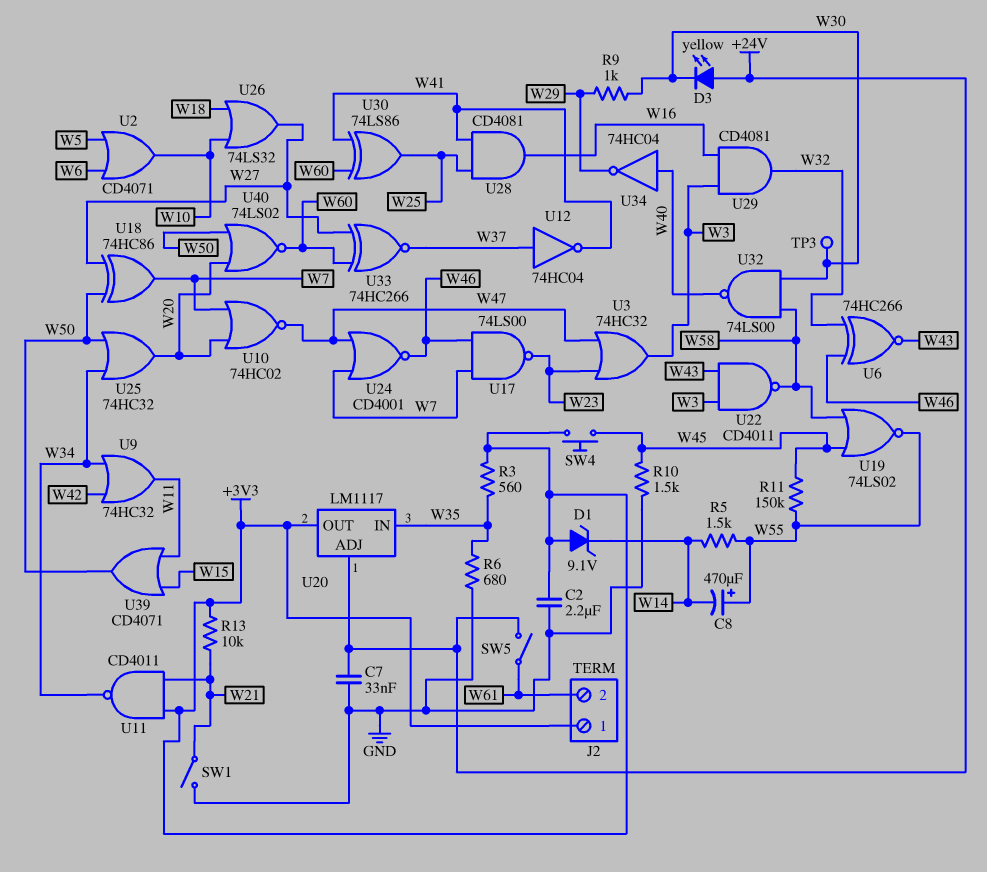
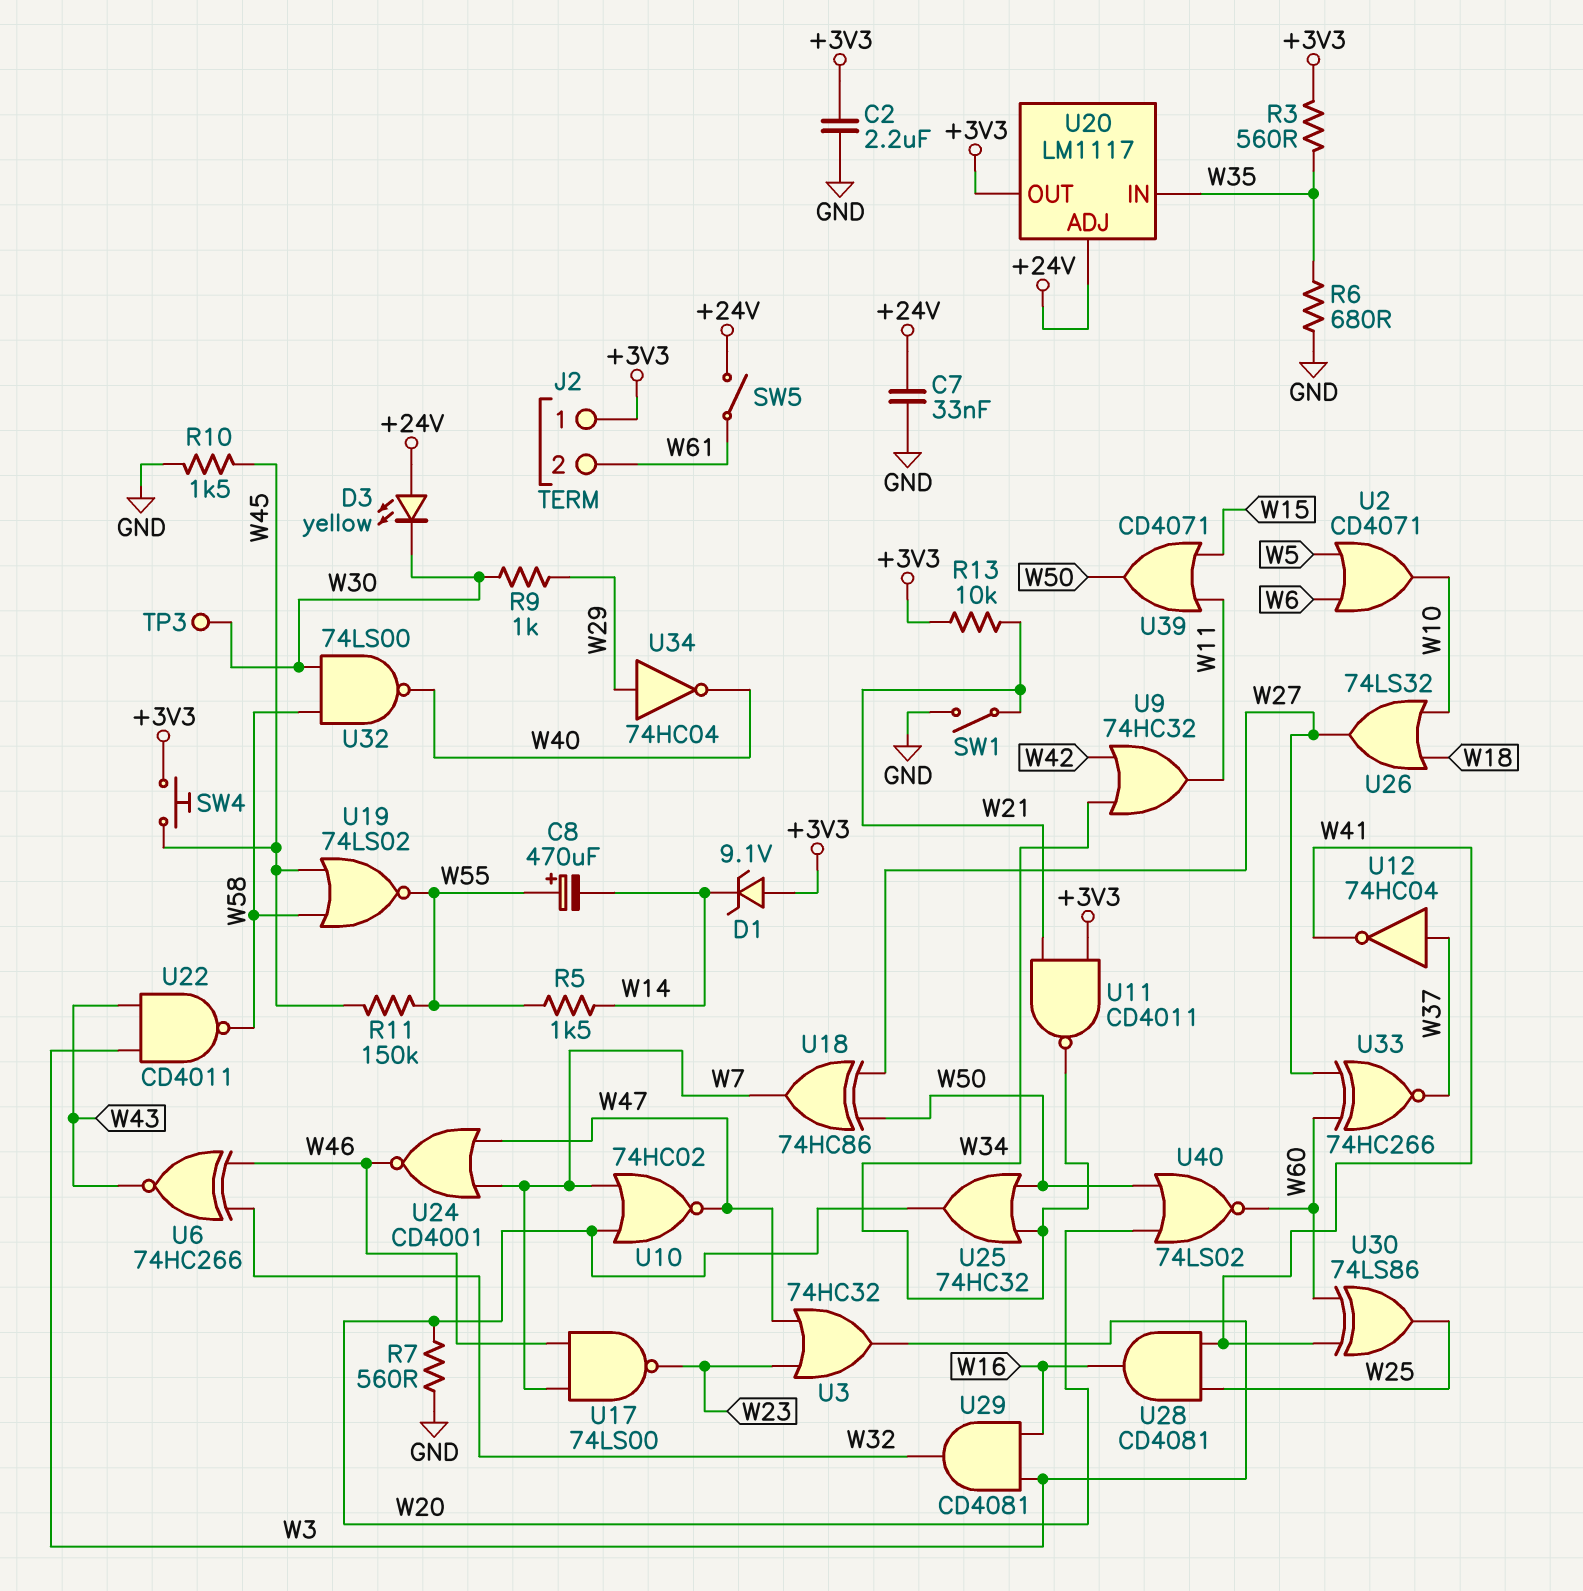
R7: none -> 560 (GND, W20)
U34: NOT 74HC04 (in W40, out W29) -> NOT 74HC04 (in W29, out W40)

